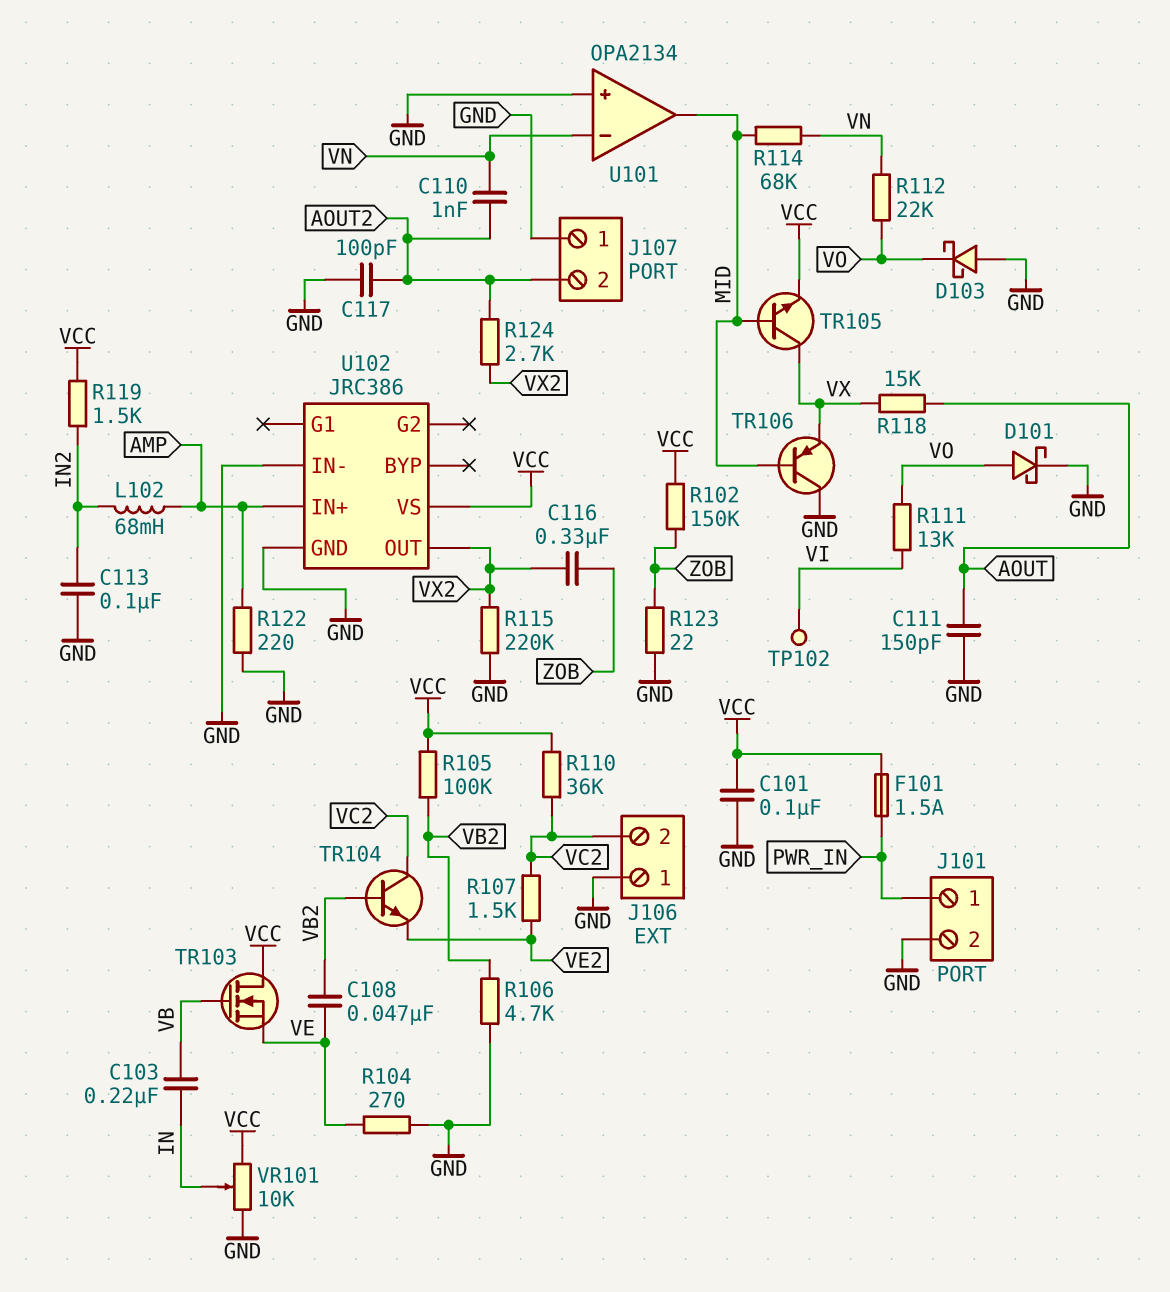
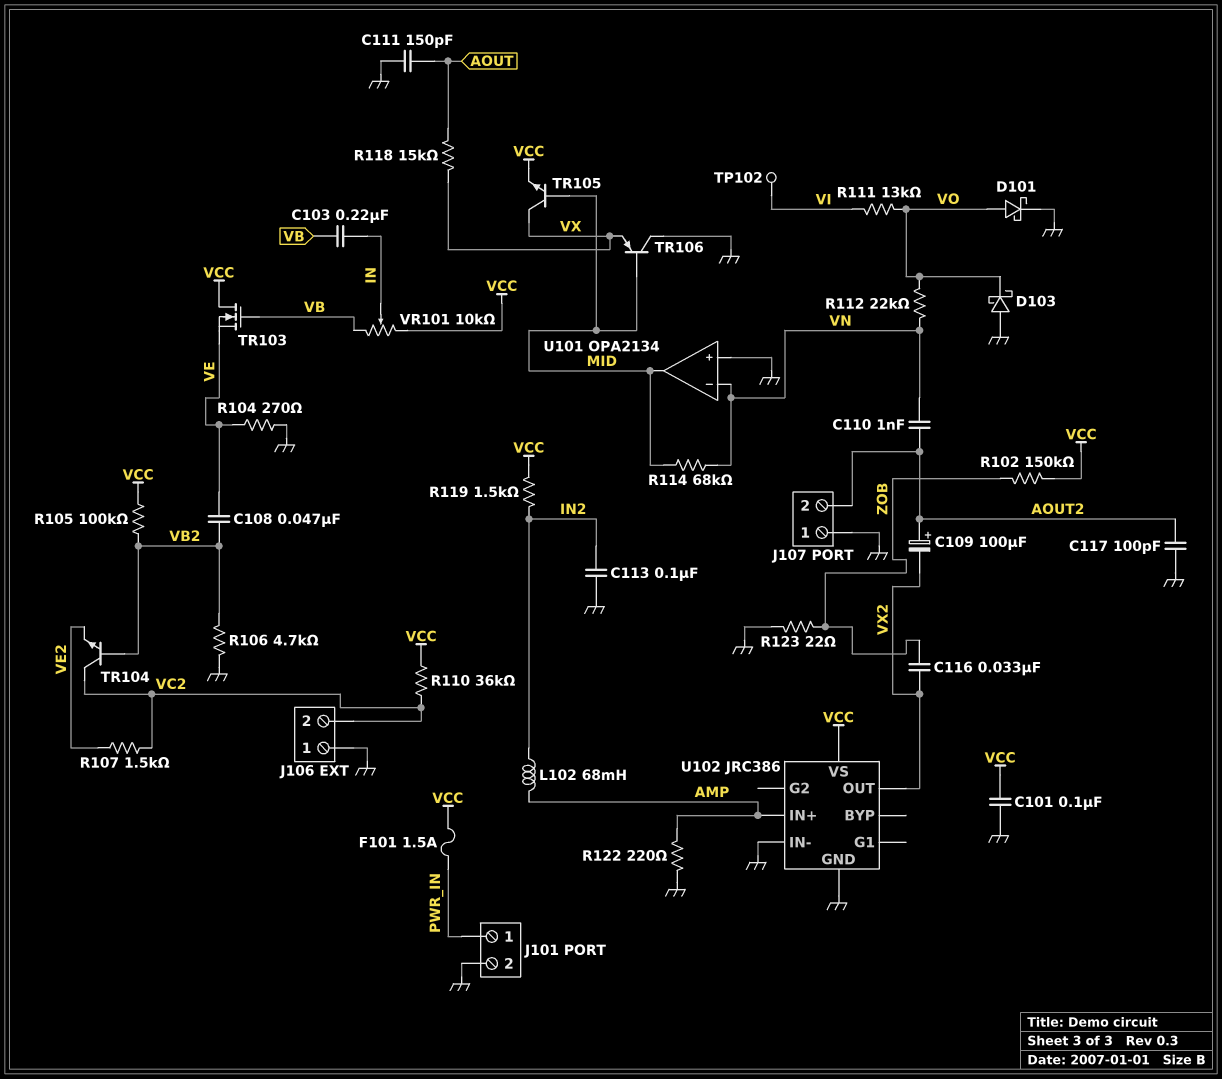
C109: none -> 100uF (plus AOUT2, minus VX2)
C116: 330nF (VX2, ZOB) -> 33nF (VX2, ZOB)
R115: 220k (GND, VX2) -> none
R124: 2.7k (AOUT2, VX2) -> none
VR101: 10k (GND, VCC, wiper IN) -> 10k (VB, VCC, wiper IN)

